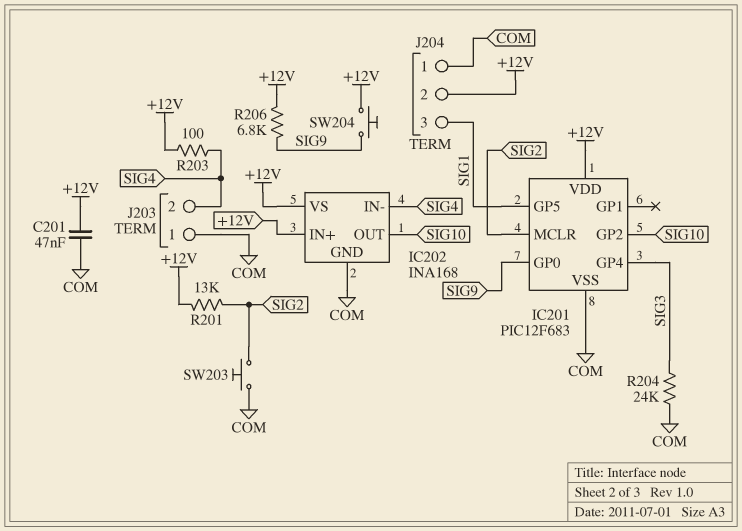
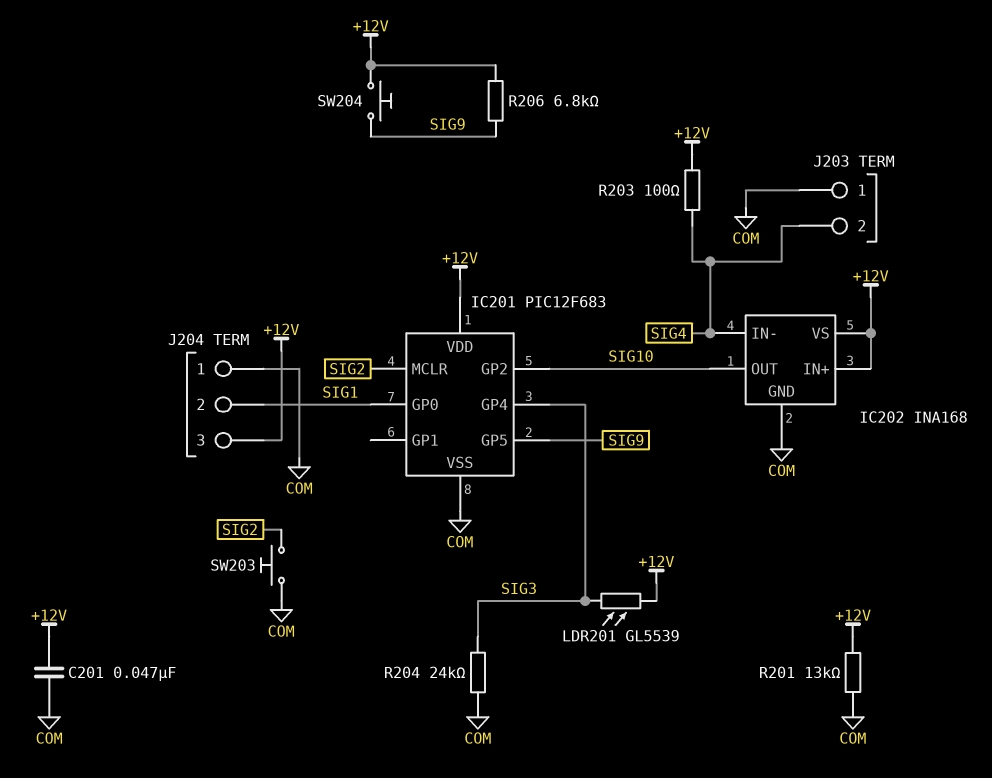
IC201 pin GP0: SIG9 -> SIG1
IC201 pin GP5: SIG1 -> SIG9
J204 pin 2: +12V -> SIG1
J204 pin 3: SIG1 -> +12V
LDR201: none -> GL5539 (+12V, SIG3)
R201: 13k (+12V, SIG2) -> 13k (+12V, COM)

